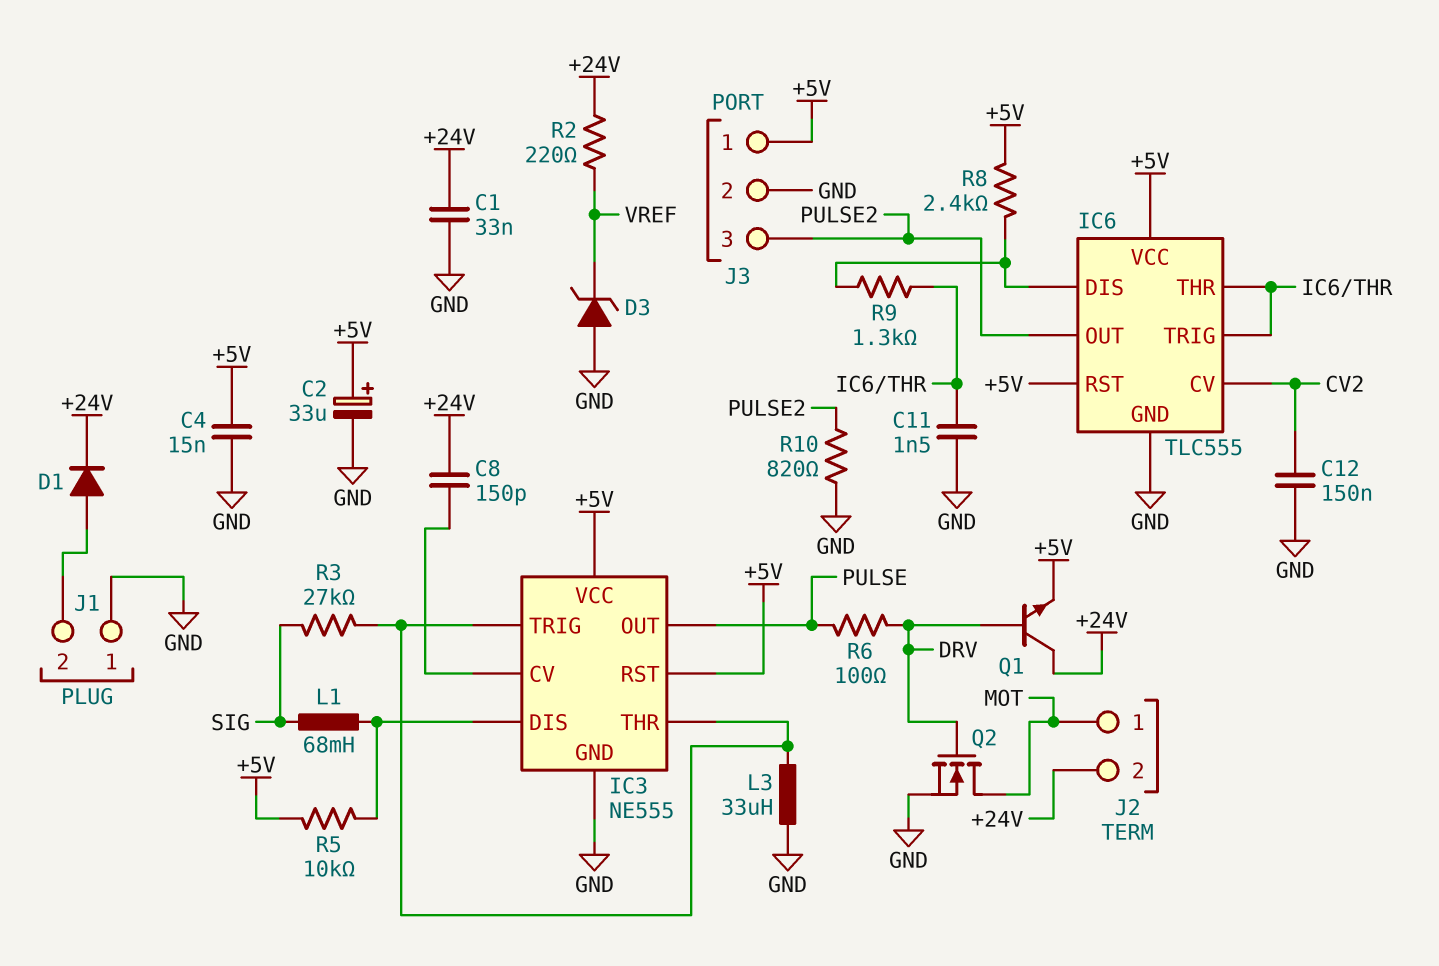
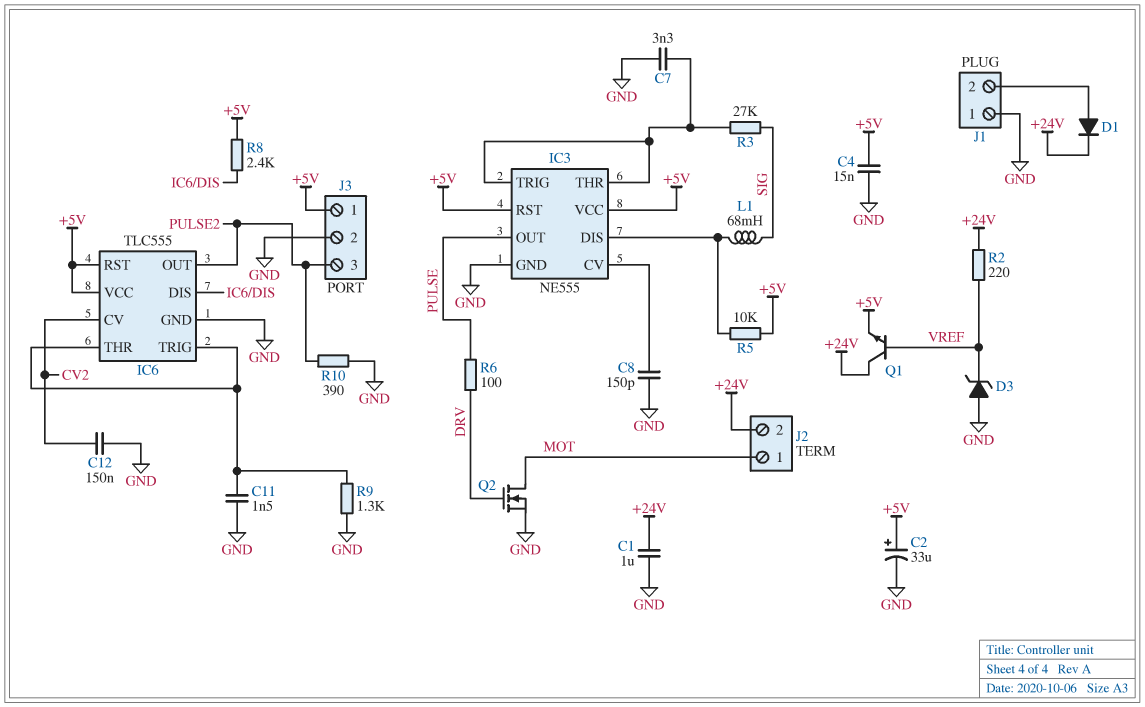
C1: 33nF (+24V, GND) -> 1uF (+24V, GND)
C7: none -> 3.3nF (GND, IC3/THR)
C8: 150pF (+24V, IC3/CV) -> 150pF (GND, IC3/CV)
L3: 33uH (GND, IC3/THR) -> none
Q1: NPN (B DRV, C +24V, E +5V) -> NPN (B VREF, C +24V, E +5V)
R9: 1.3k (IC6/DIS, IC6/THR) -> 1.3k (GND, IC6/THR)
R10: 820 (GND, PULSE2) -> 390 (GND, PULSE2)

